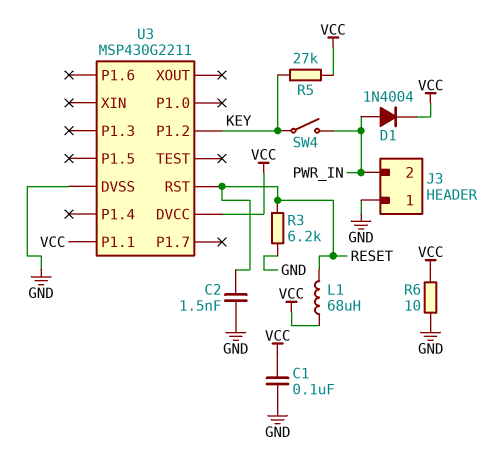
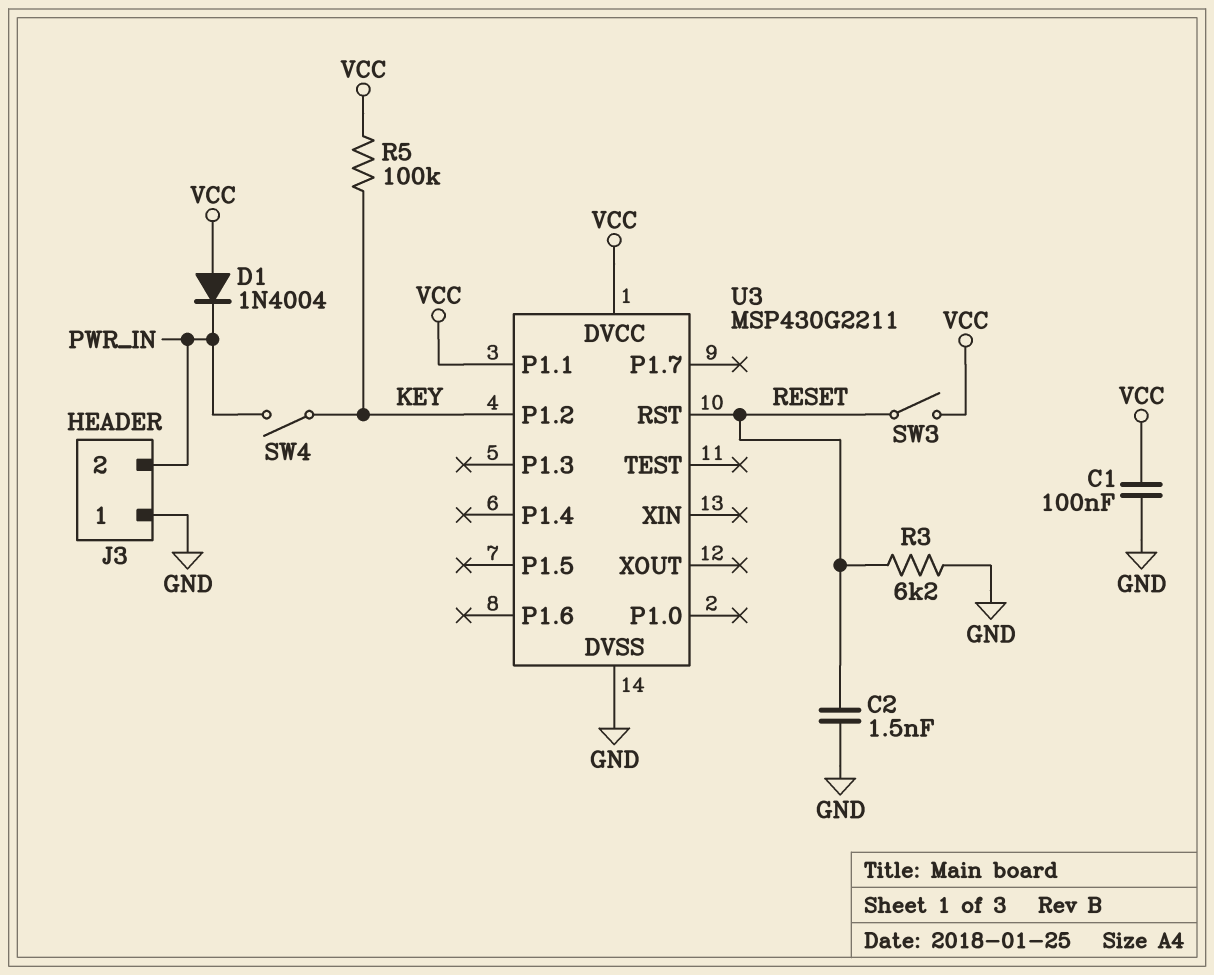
D1: diode 1N4004 (A PWR_IN, K VCC) -> diode 1N4004 (A VCC, K PWR_IN)
L1: 68uH (RESET, VCC) -> none
R5: 27k (KEY, VCC) -> 100k (KEY, VCC)
R6: 10 (GND, VCC) -> none
SW3: none -> switch (RESET, VCC)

